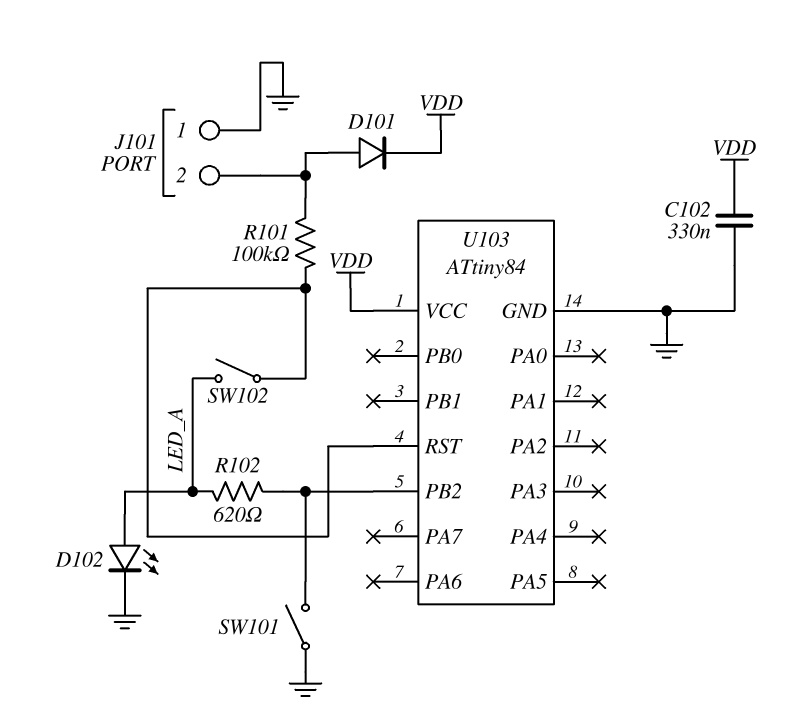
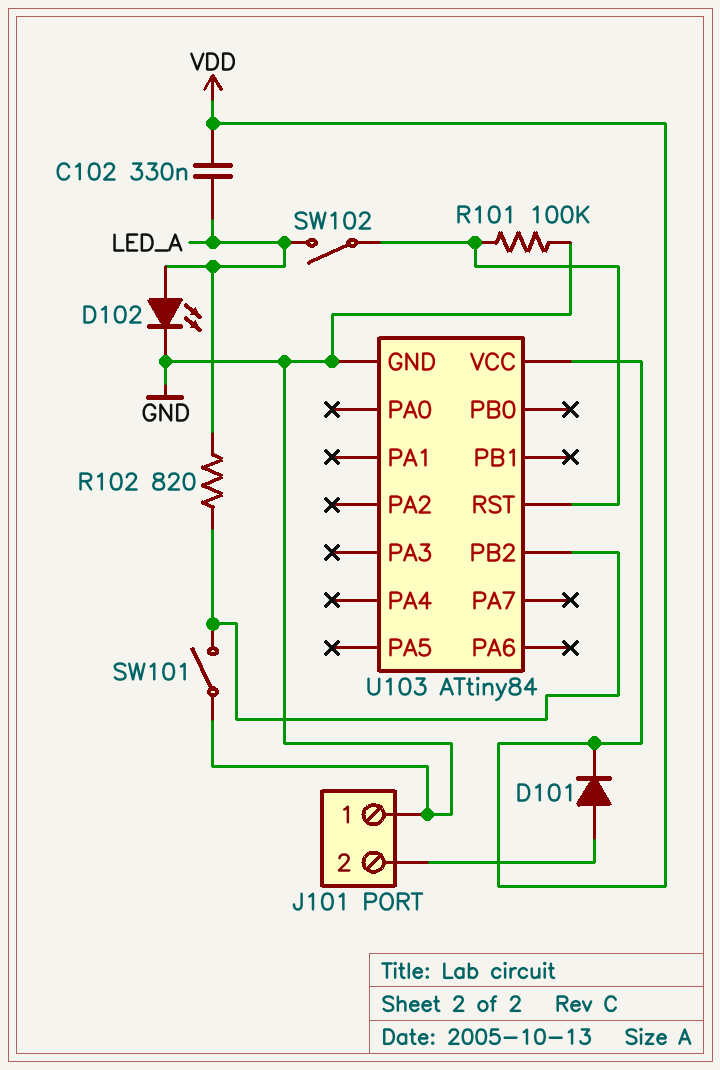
C102: 330nF (GND, VDD) -> 330nF (LED_A, VDD)
R101: 100k (J101/2, U103/RST) -> 100k (GND, U103/RST)
R102: 620 (LED_A, U103/PB2) -> 820 (LED_A, U103/PB2)

